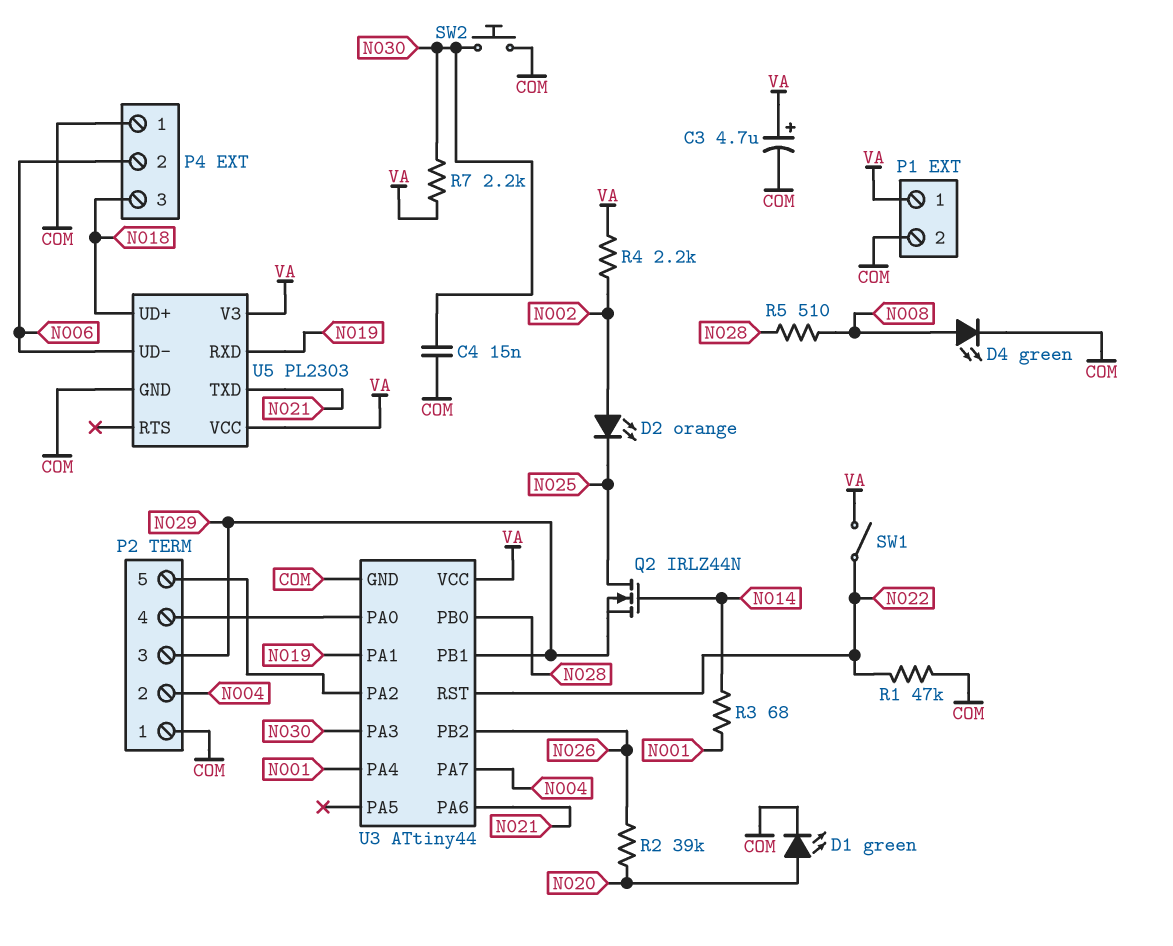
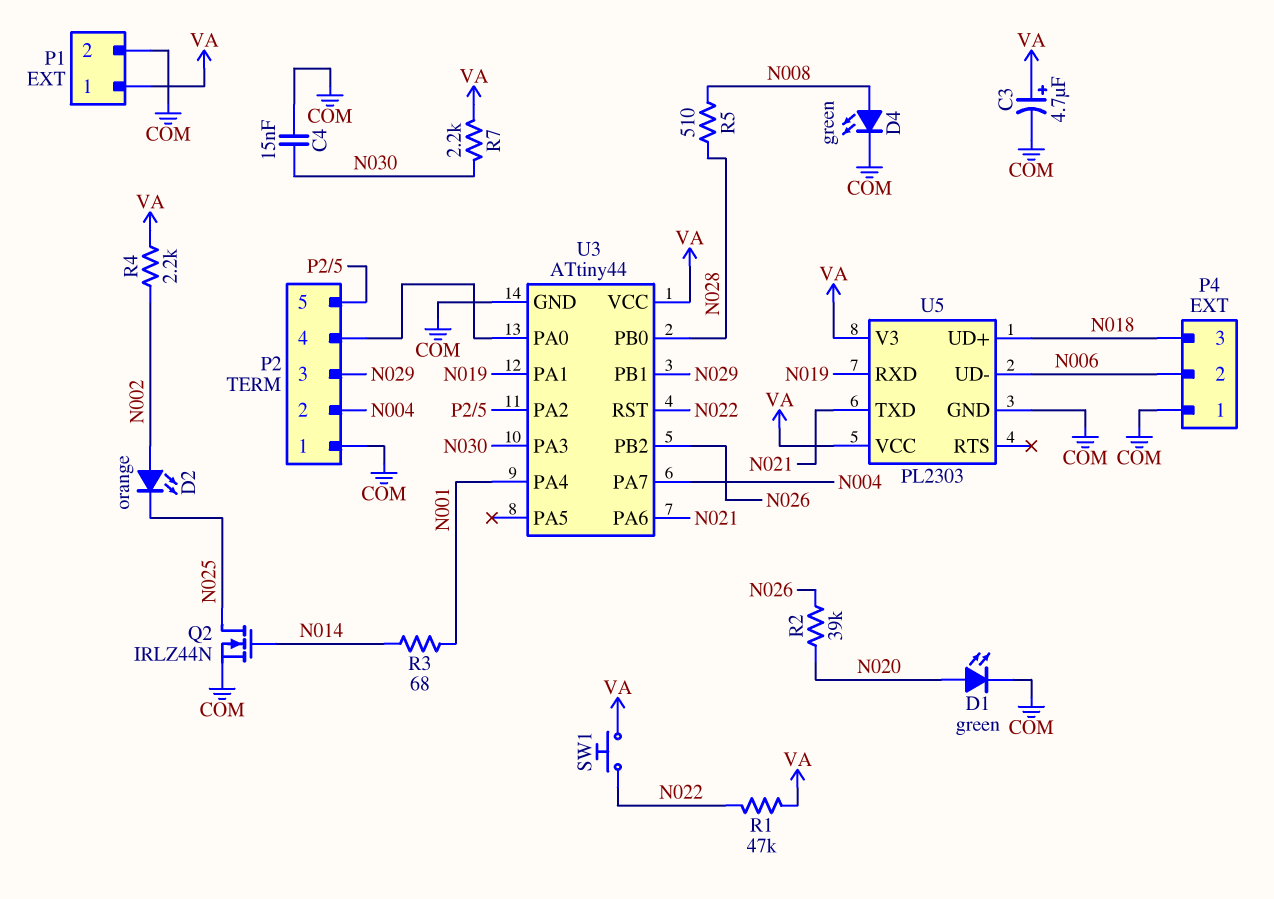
Q2: NMOS IRLZ44N (G N014, D N025, S N029) -> NMOS IRLZ44N (G N014, D N025, S COM)
R1: 47k (COM, N022) -> 47k (N022, VA)
SW1: switch (N022, VA) -> button (N022, VA)
SW2: button (COM, N030) -> none

